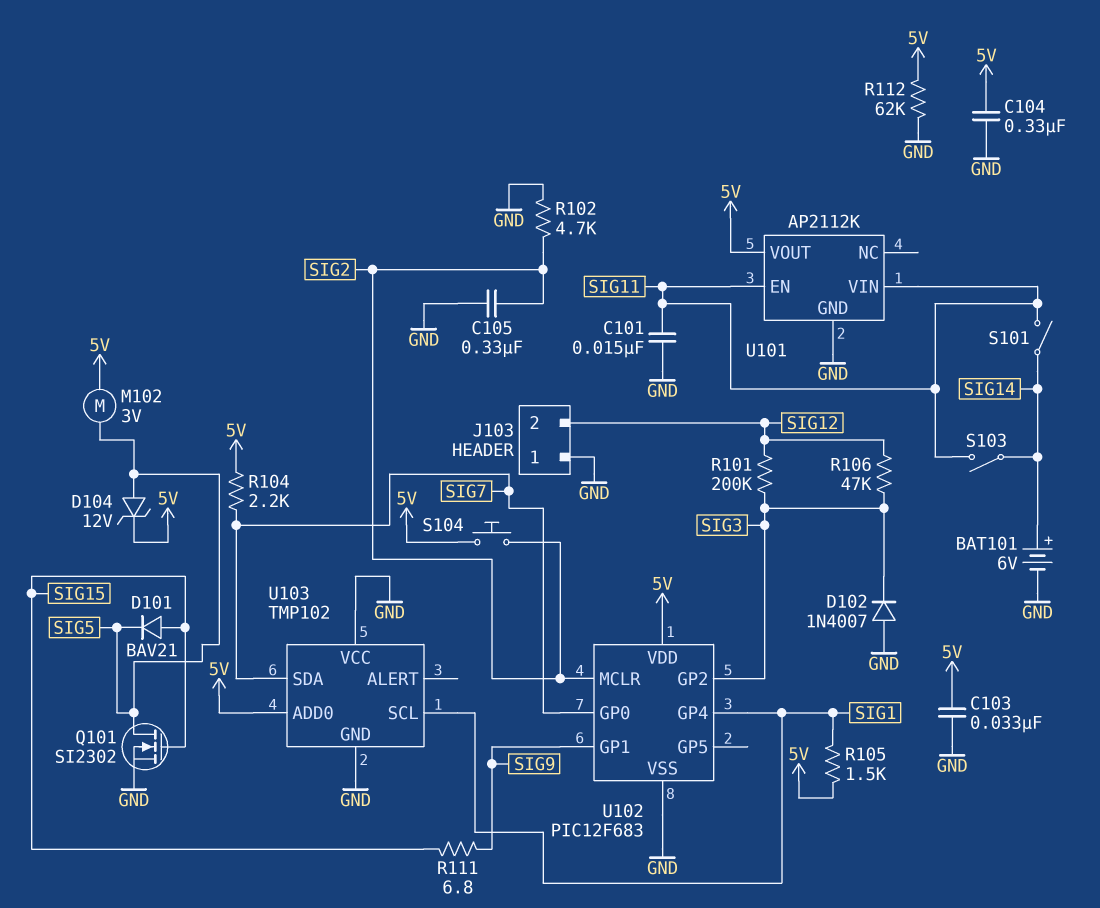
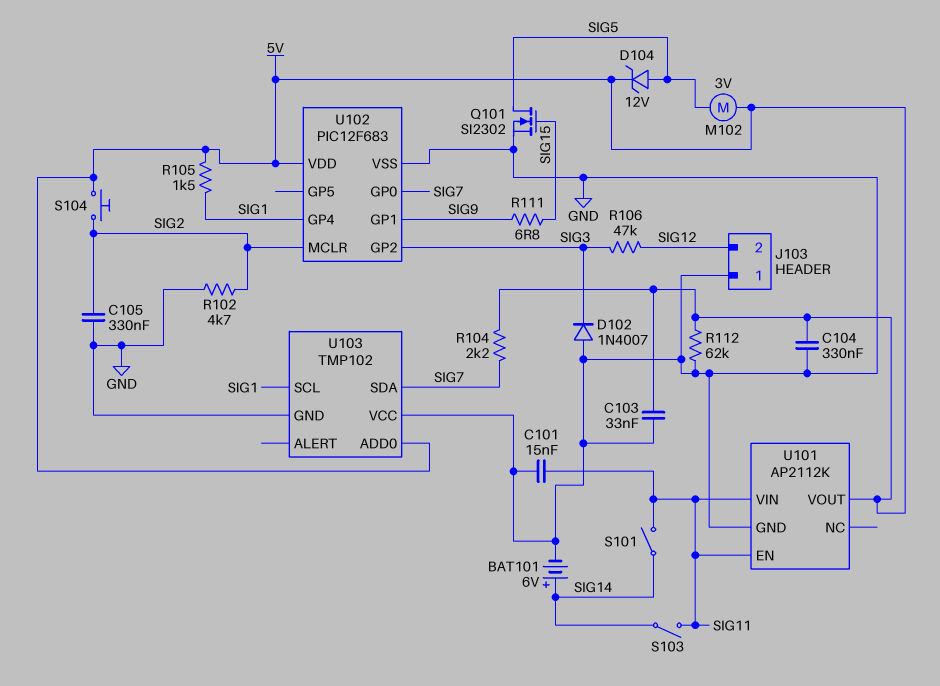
D101: diode BAV21 (A SIG15, K SIG5) -> none
R101: 200k (SIG3, SIG12) -> none

